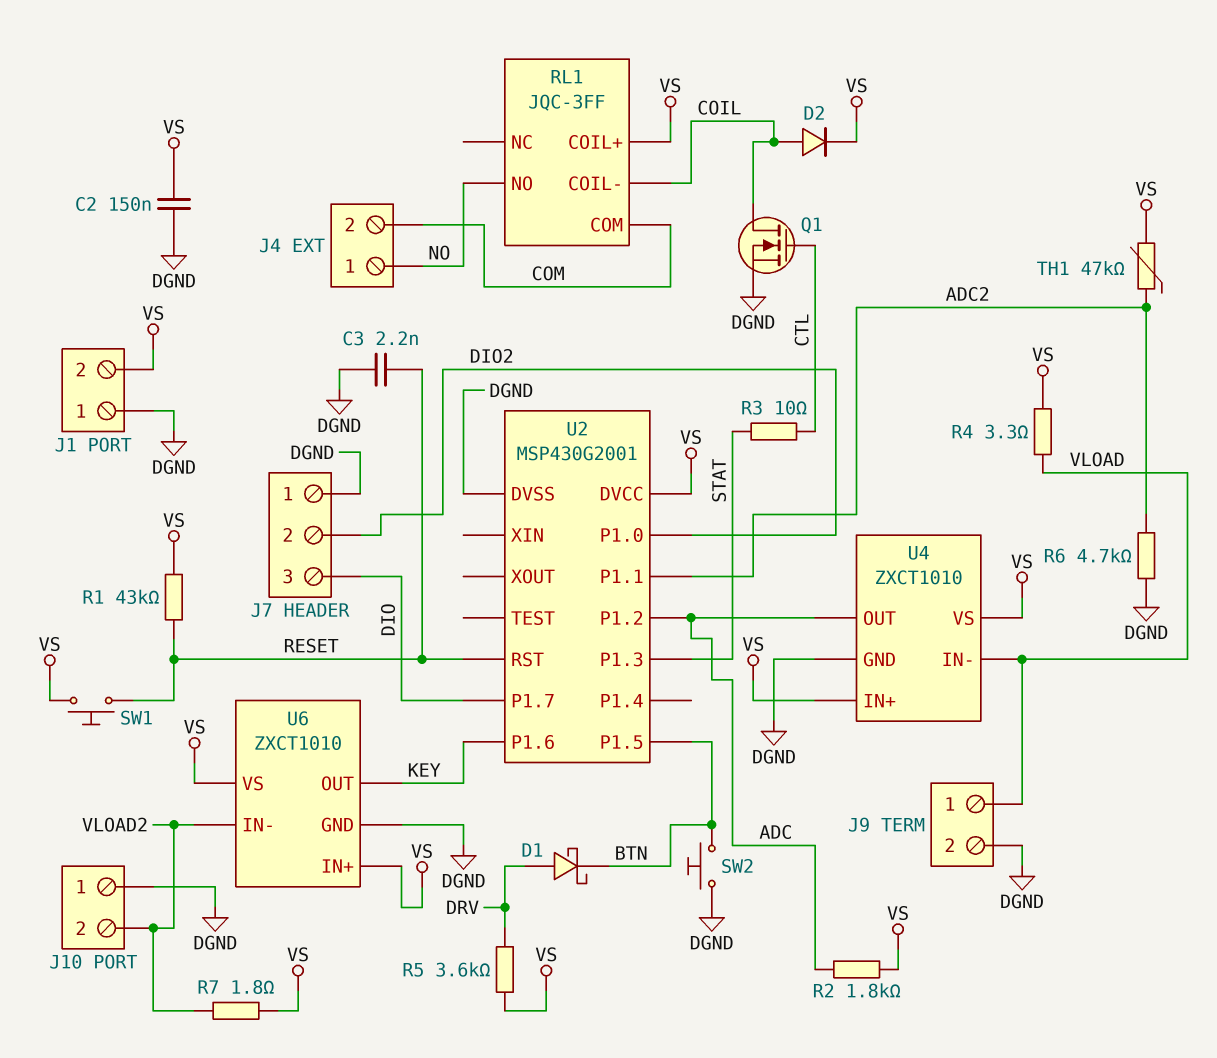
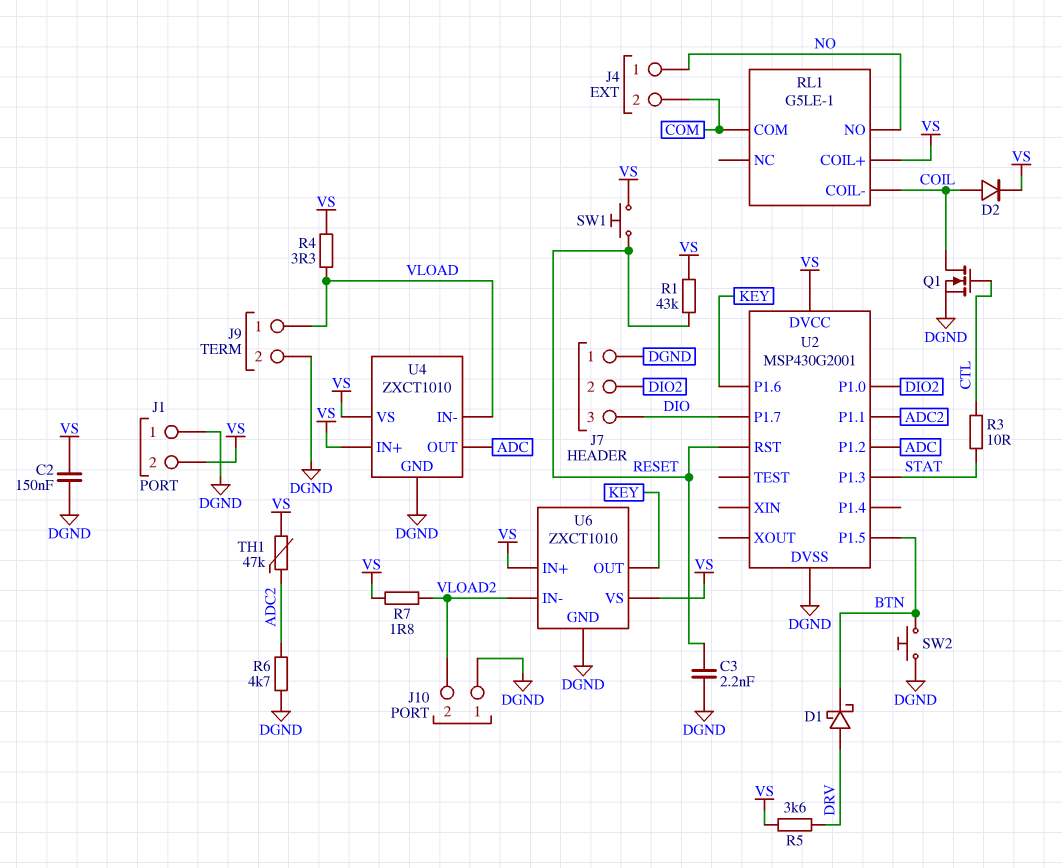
R2: 1.8k (ADC, VS) -> none
RL1: JQC-3FF -> G5LE-1

